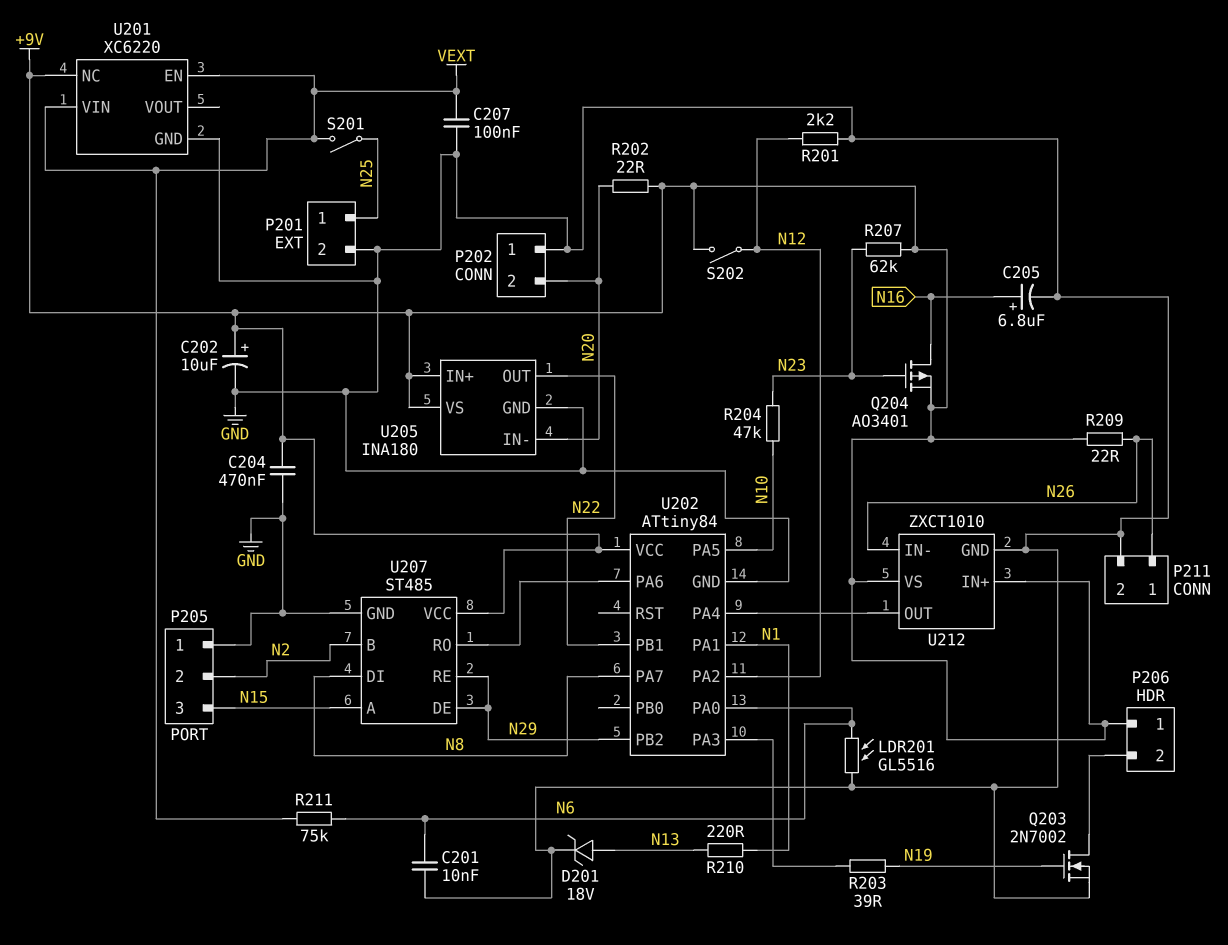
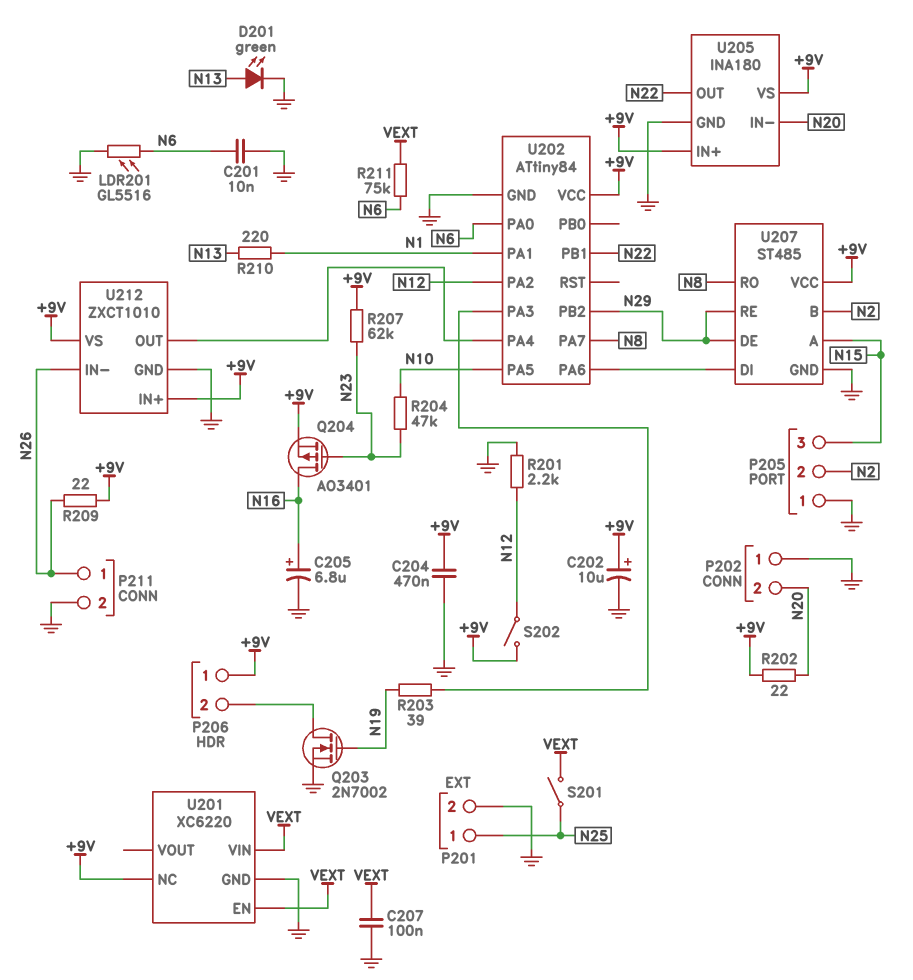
D201: zener 18V (A N13, K GND) -> LED green (A N13, K GND)
U207 pin DI: N8 -> U202/PA6
U207 pin RO: U202/PA6 -> N8

